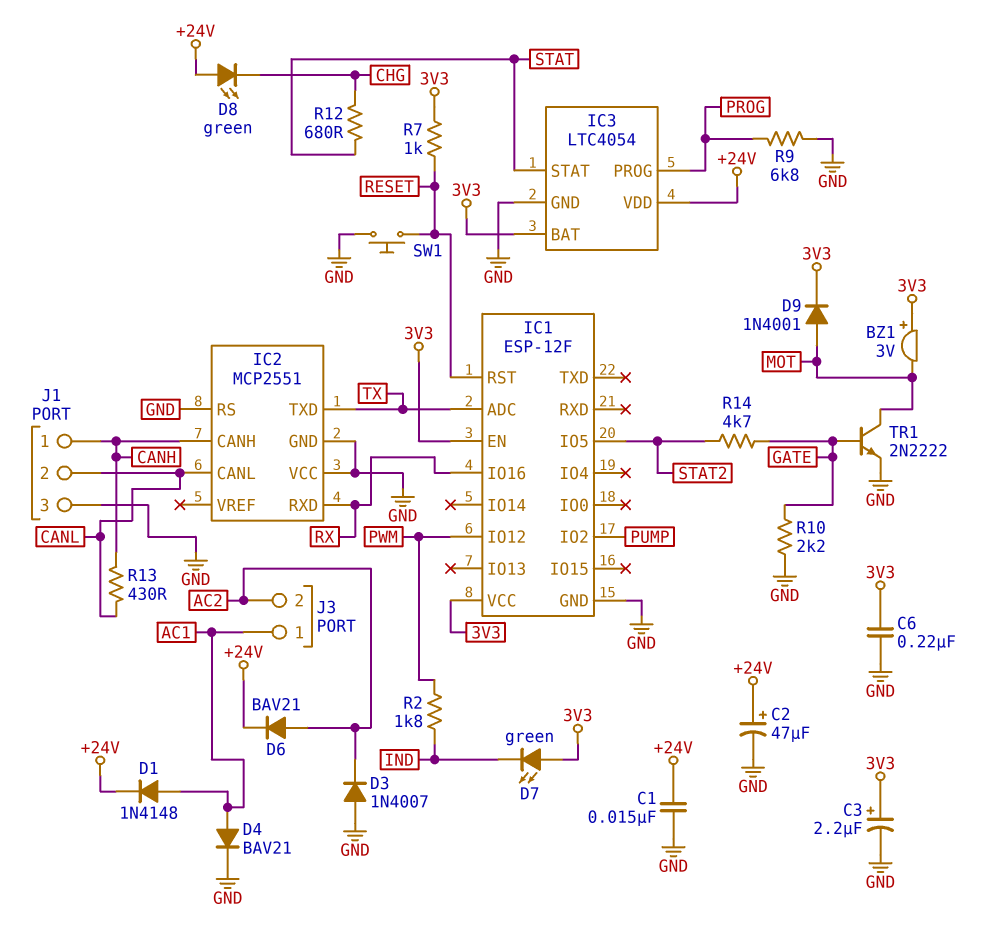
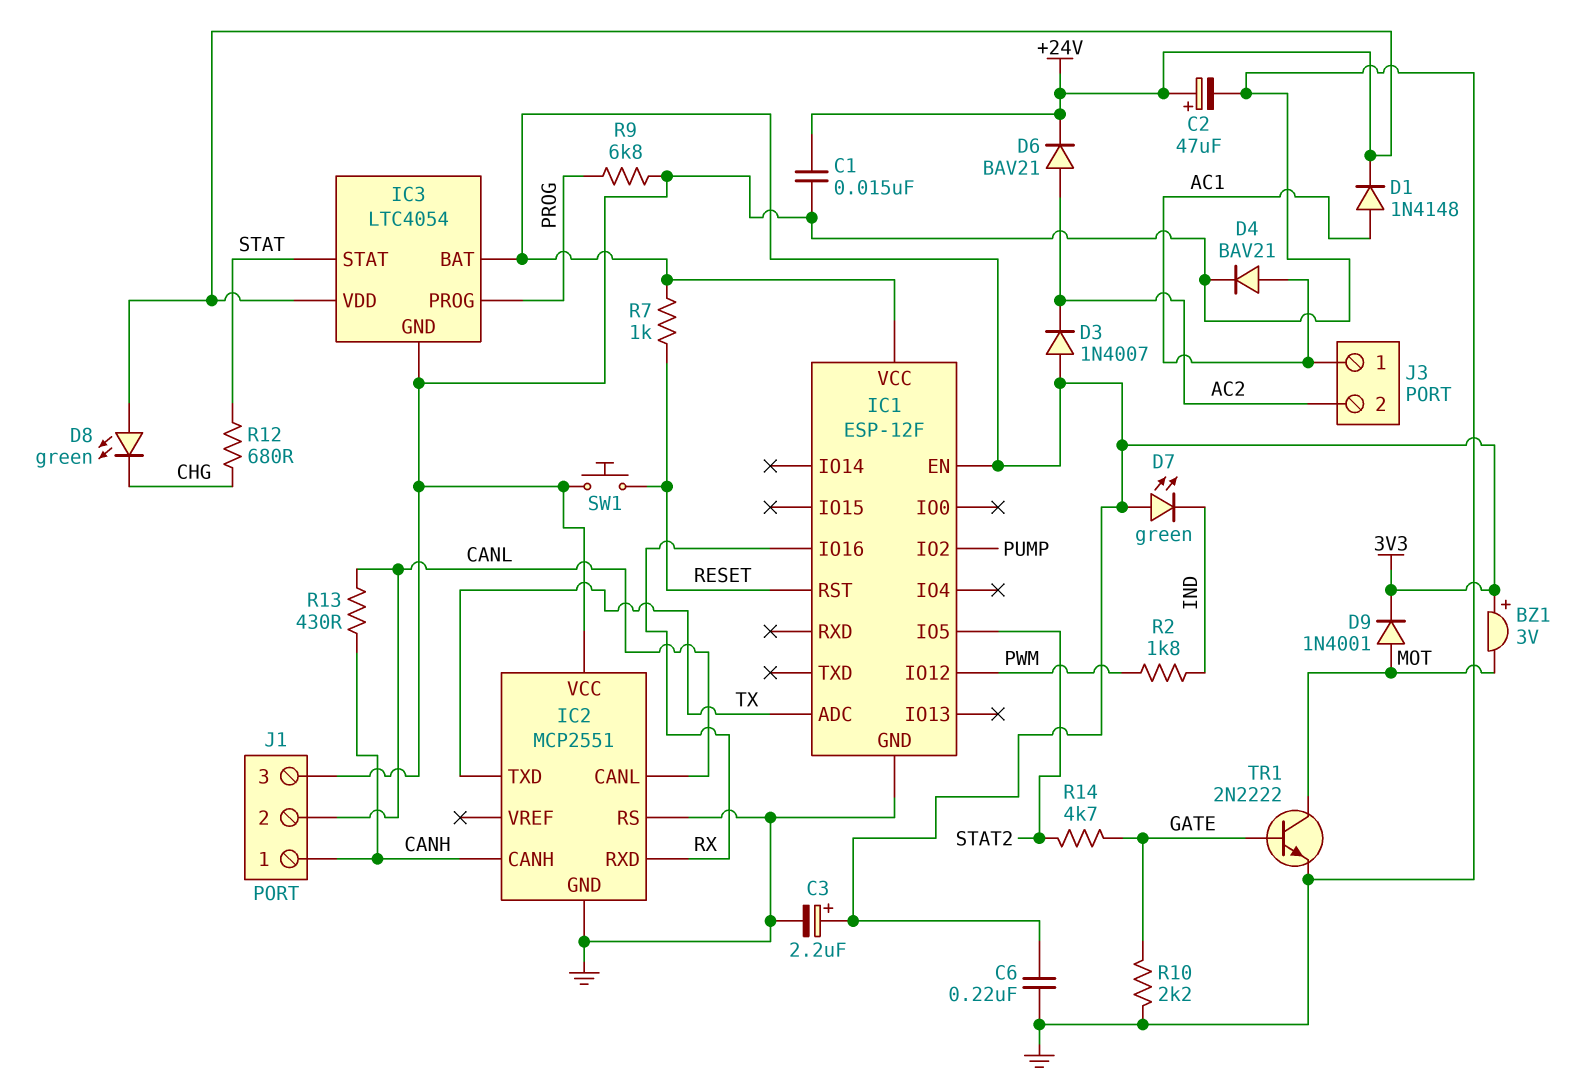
D3: diode 1N4007 (A GND, K AC2) -> diode 1N4007 (A 3V3, K AC2)

